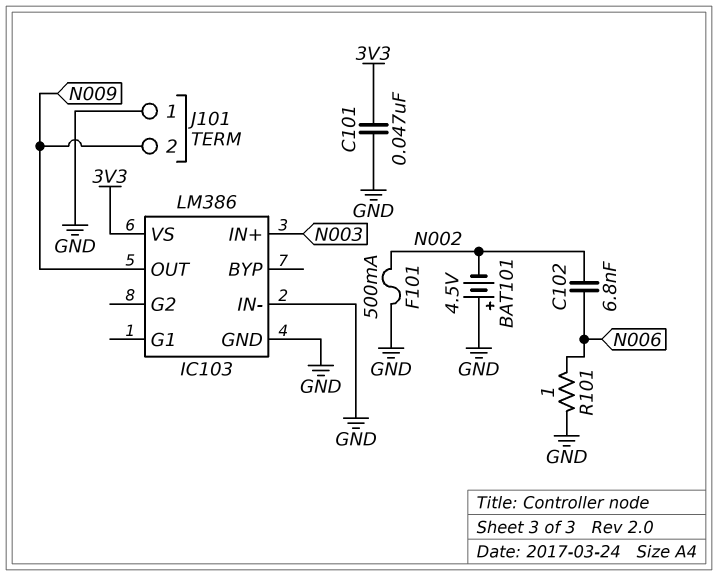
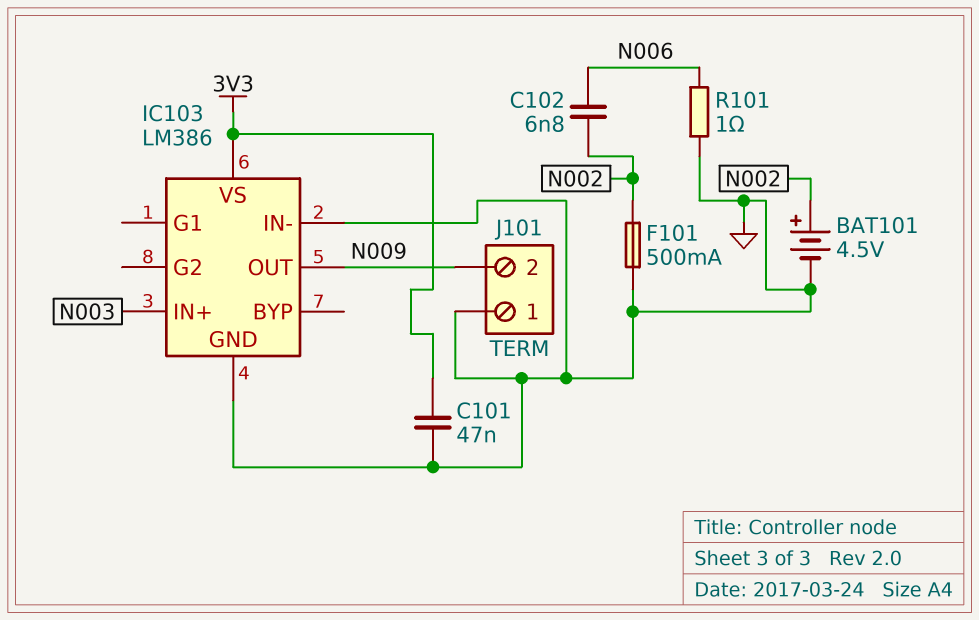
BAT101: 4.5V (plus GND, minus N002) -> 4.5V (plus N002, minus GND)

